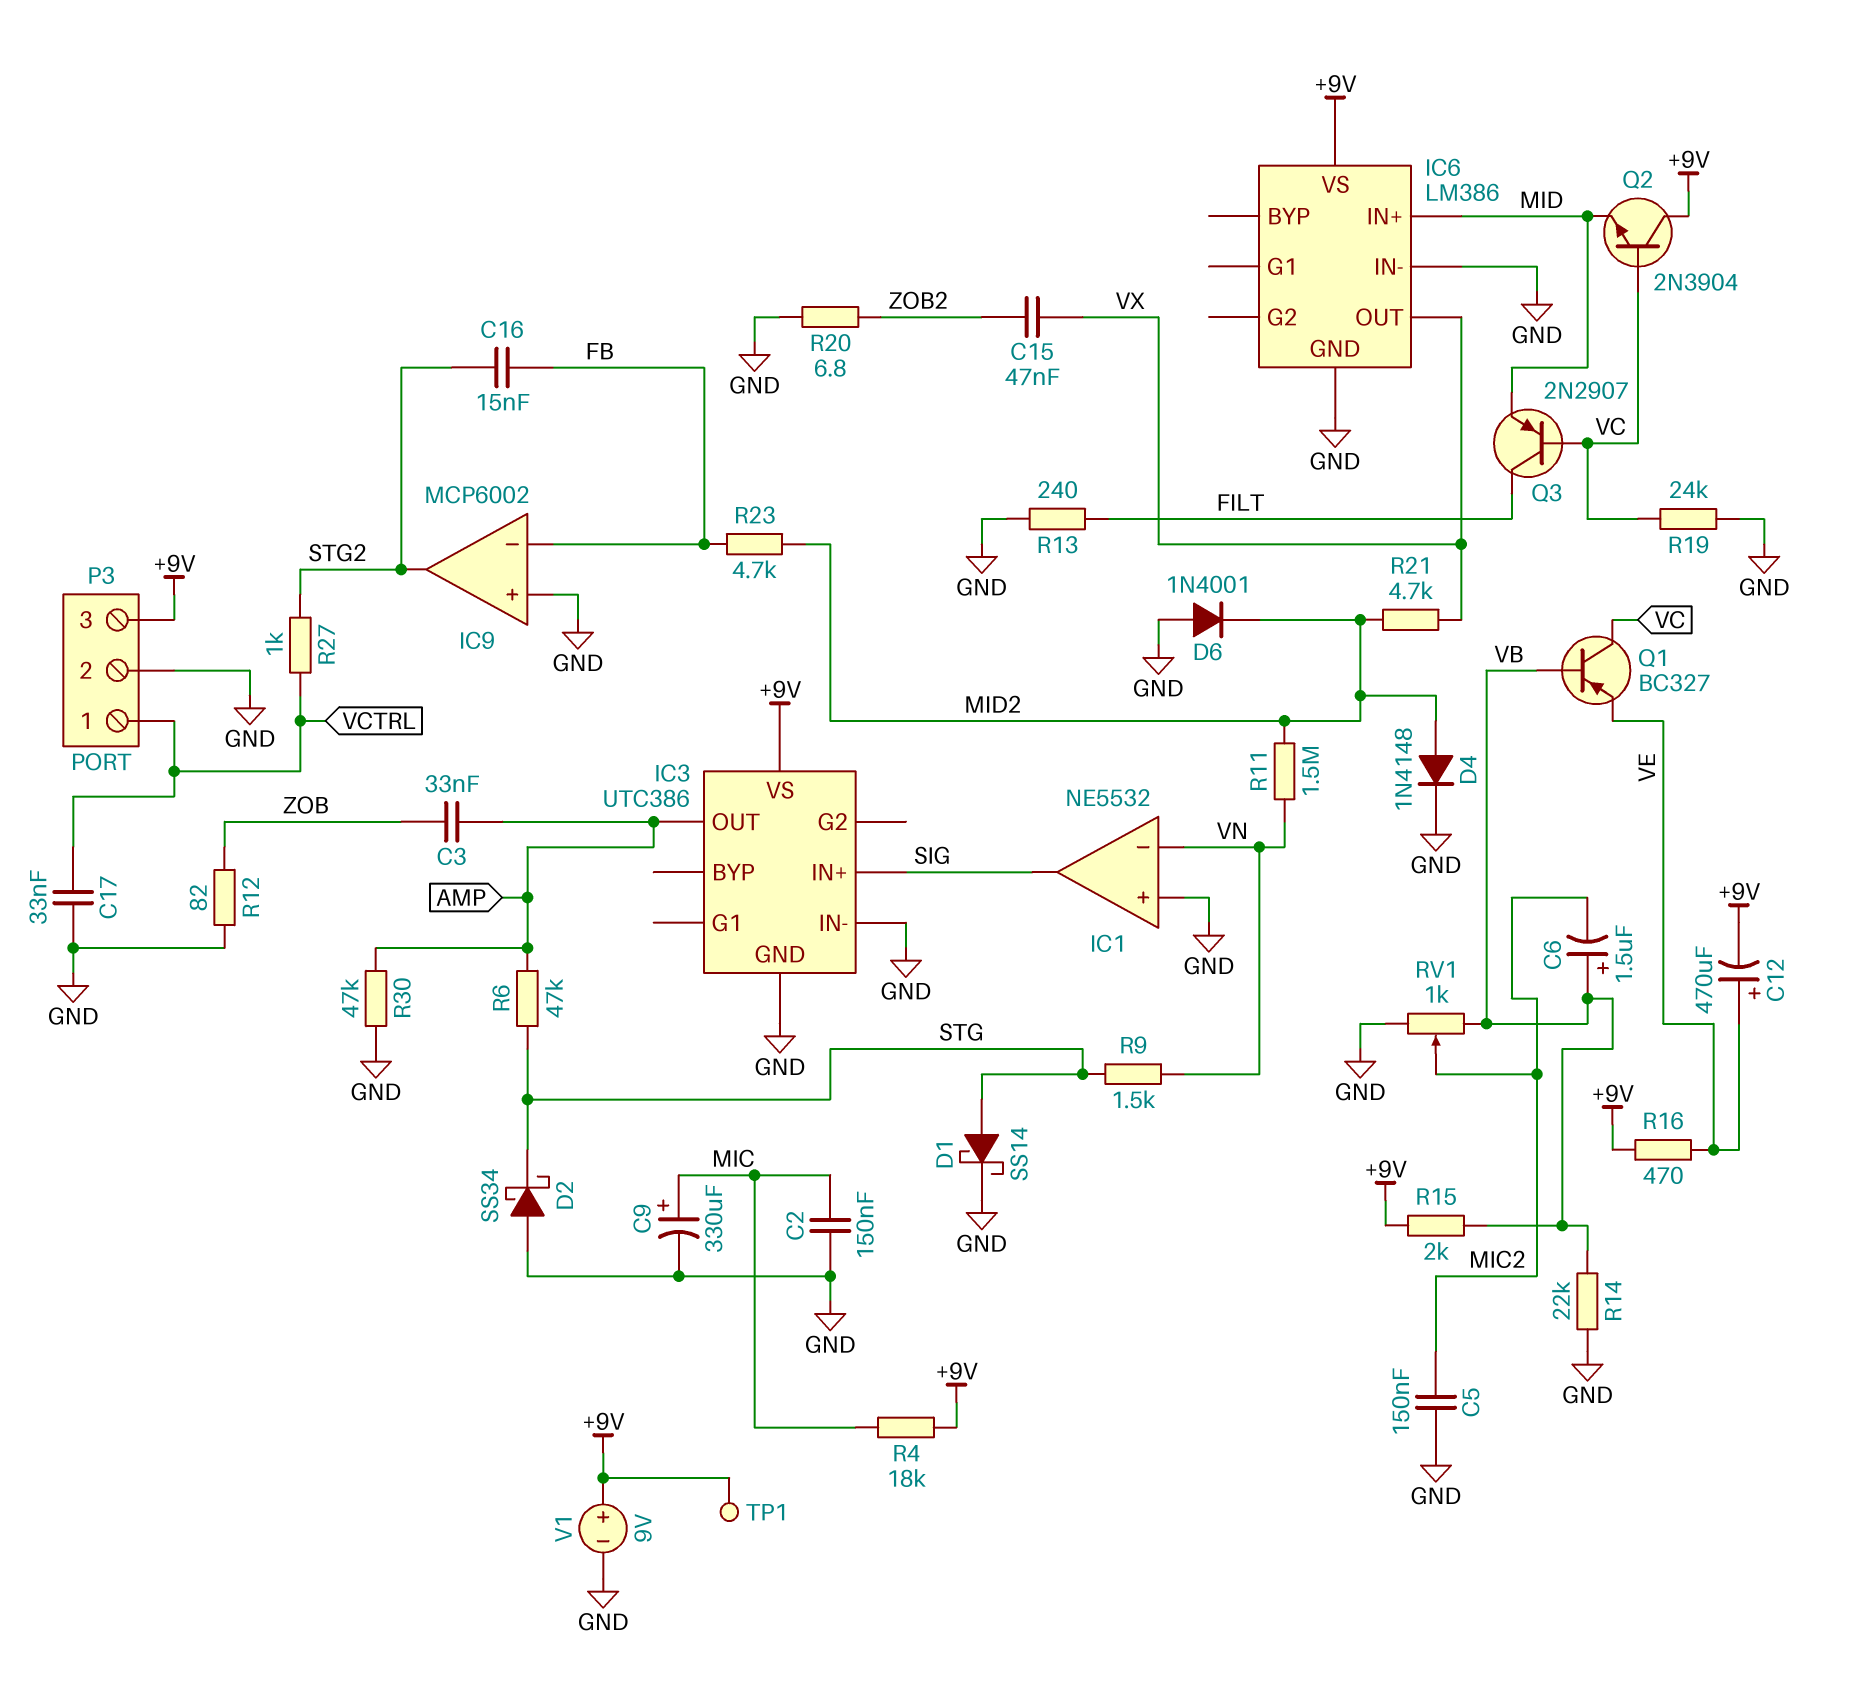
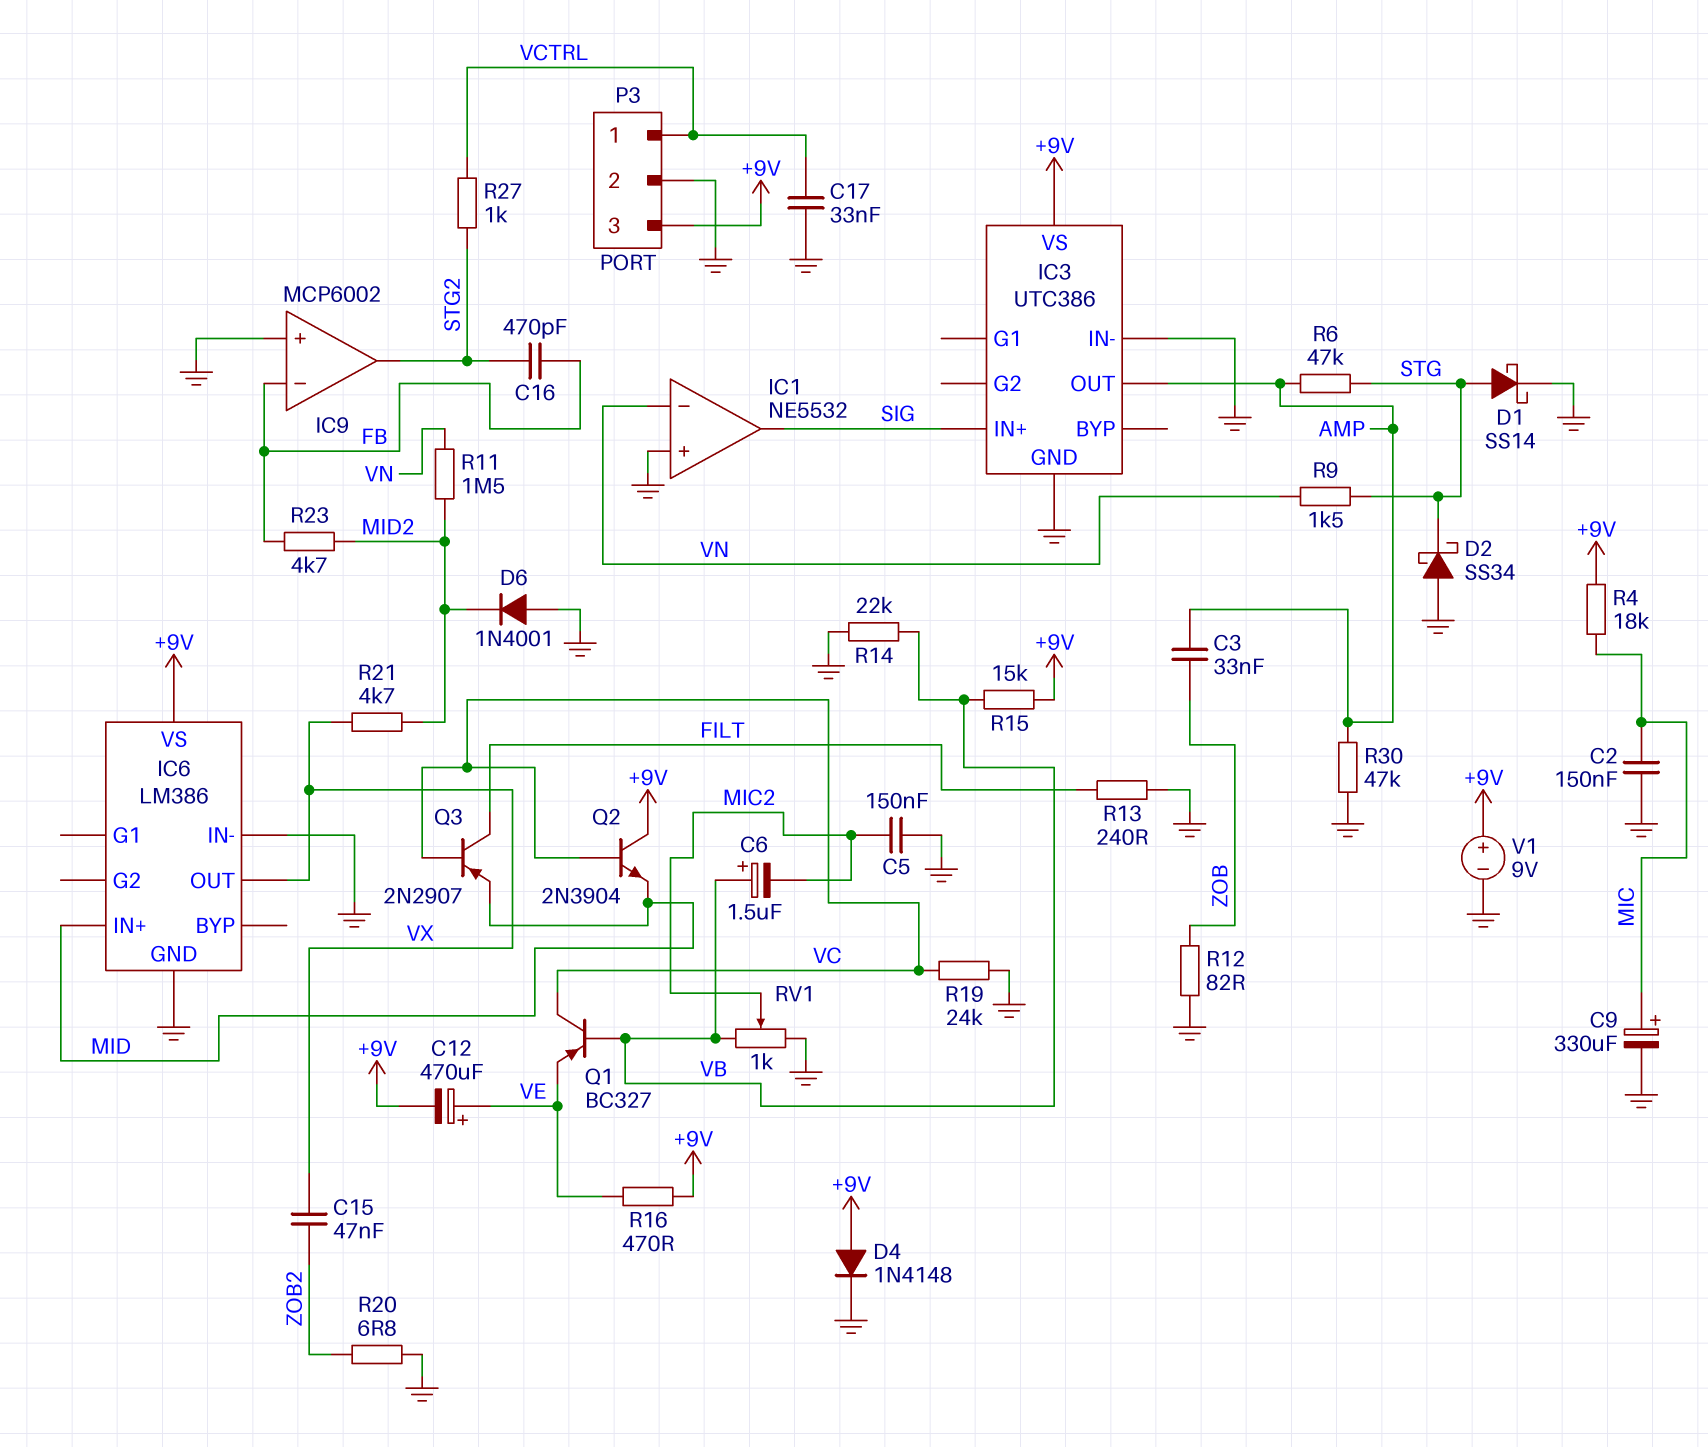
C16: 15nF (FB, STG2) -> 470pF (FB, STG2)
D4: diode 1N4148 (A MID2, K GND) -> diode 1N4148 (A +9V, K GND)
R15: 2k (+9V, VB) -> 15k (+9V, VB)
TP1: test point (+9V) -> none

